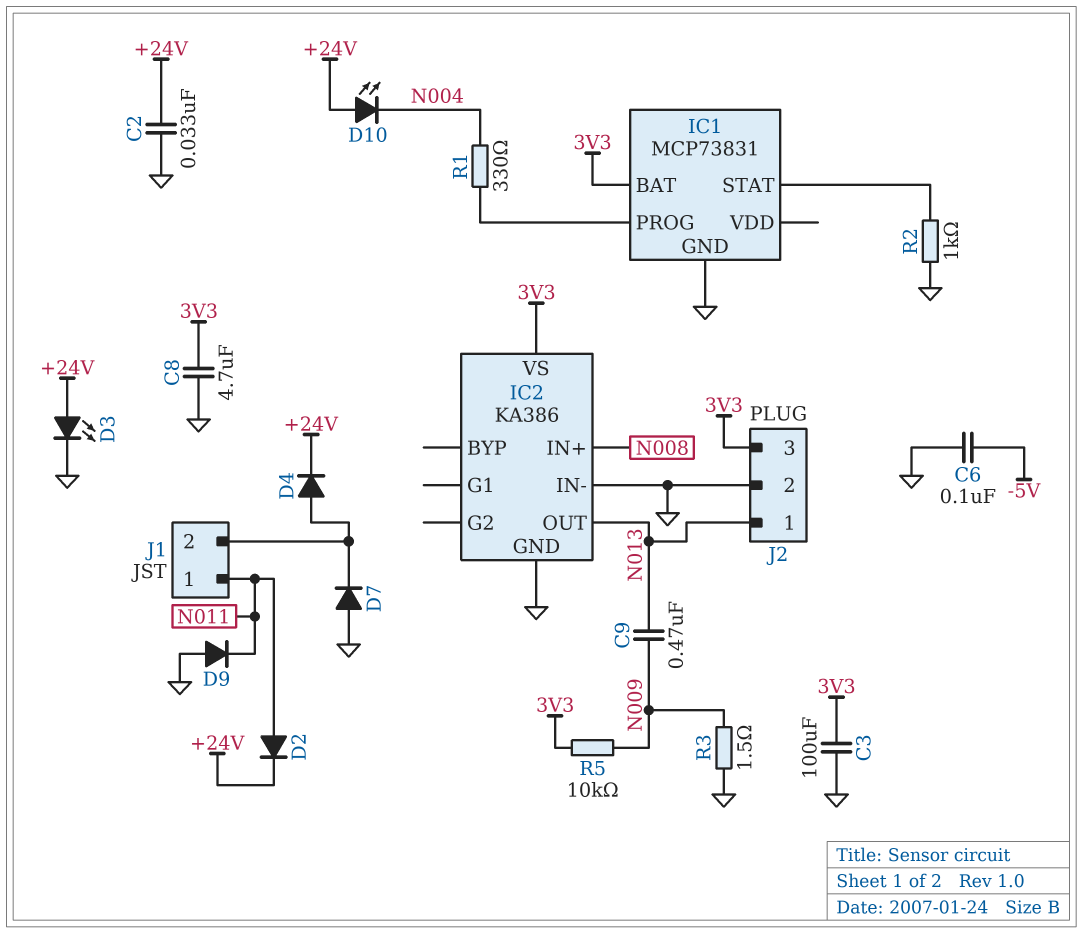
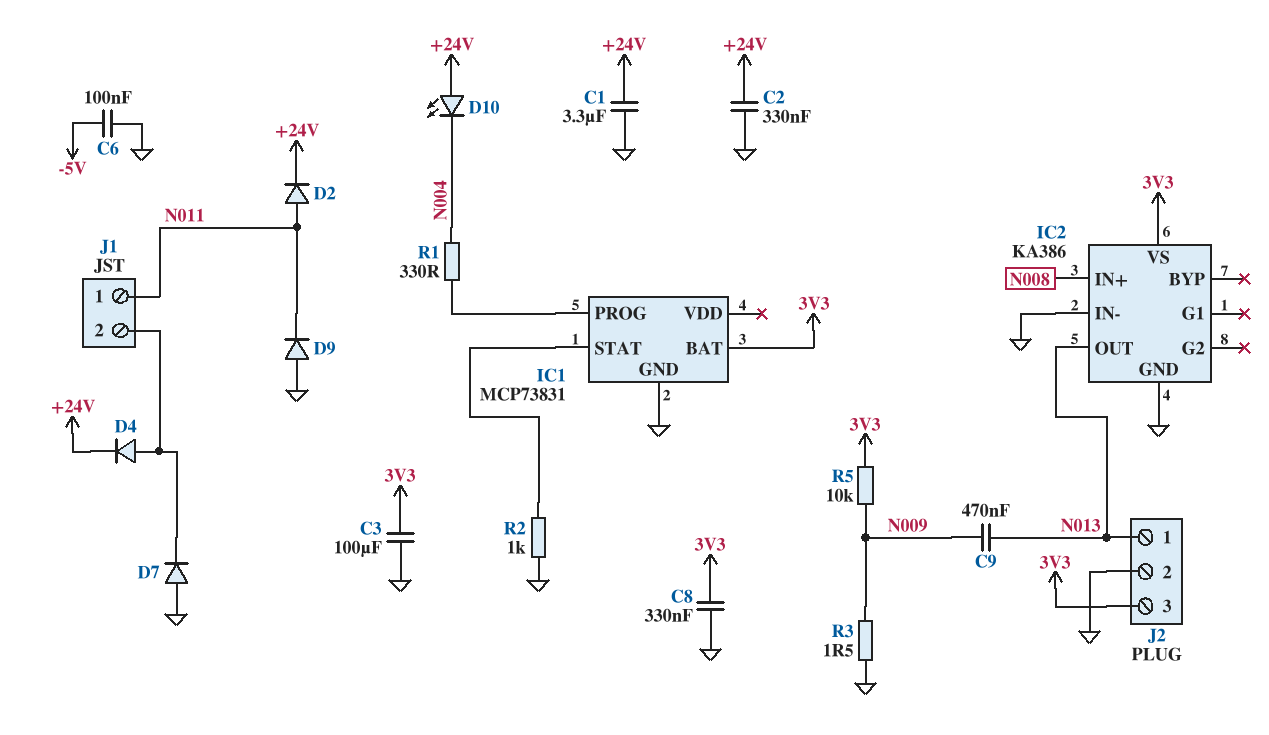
C1: none -> 3.3uF (+24V, GND)
C2: 33nF (+24V, GND) -> 330nF (+24V, GND)
C8: 4.7uF (3V3, GND) -> 330nF (3V3, GND)
D3: LED (A +24V, K GND) -> none

